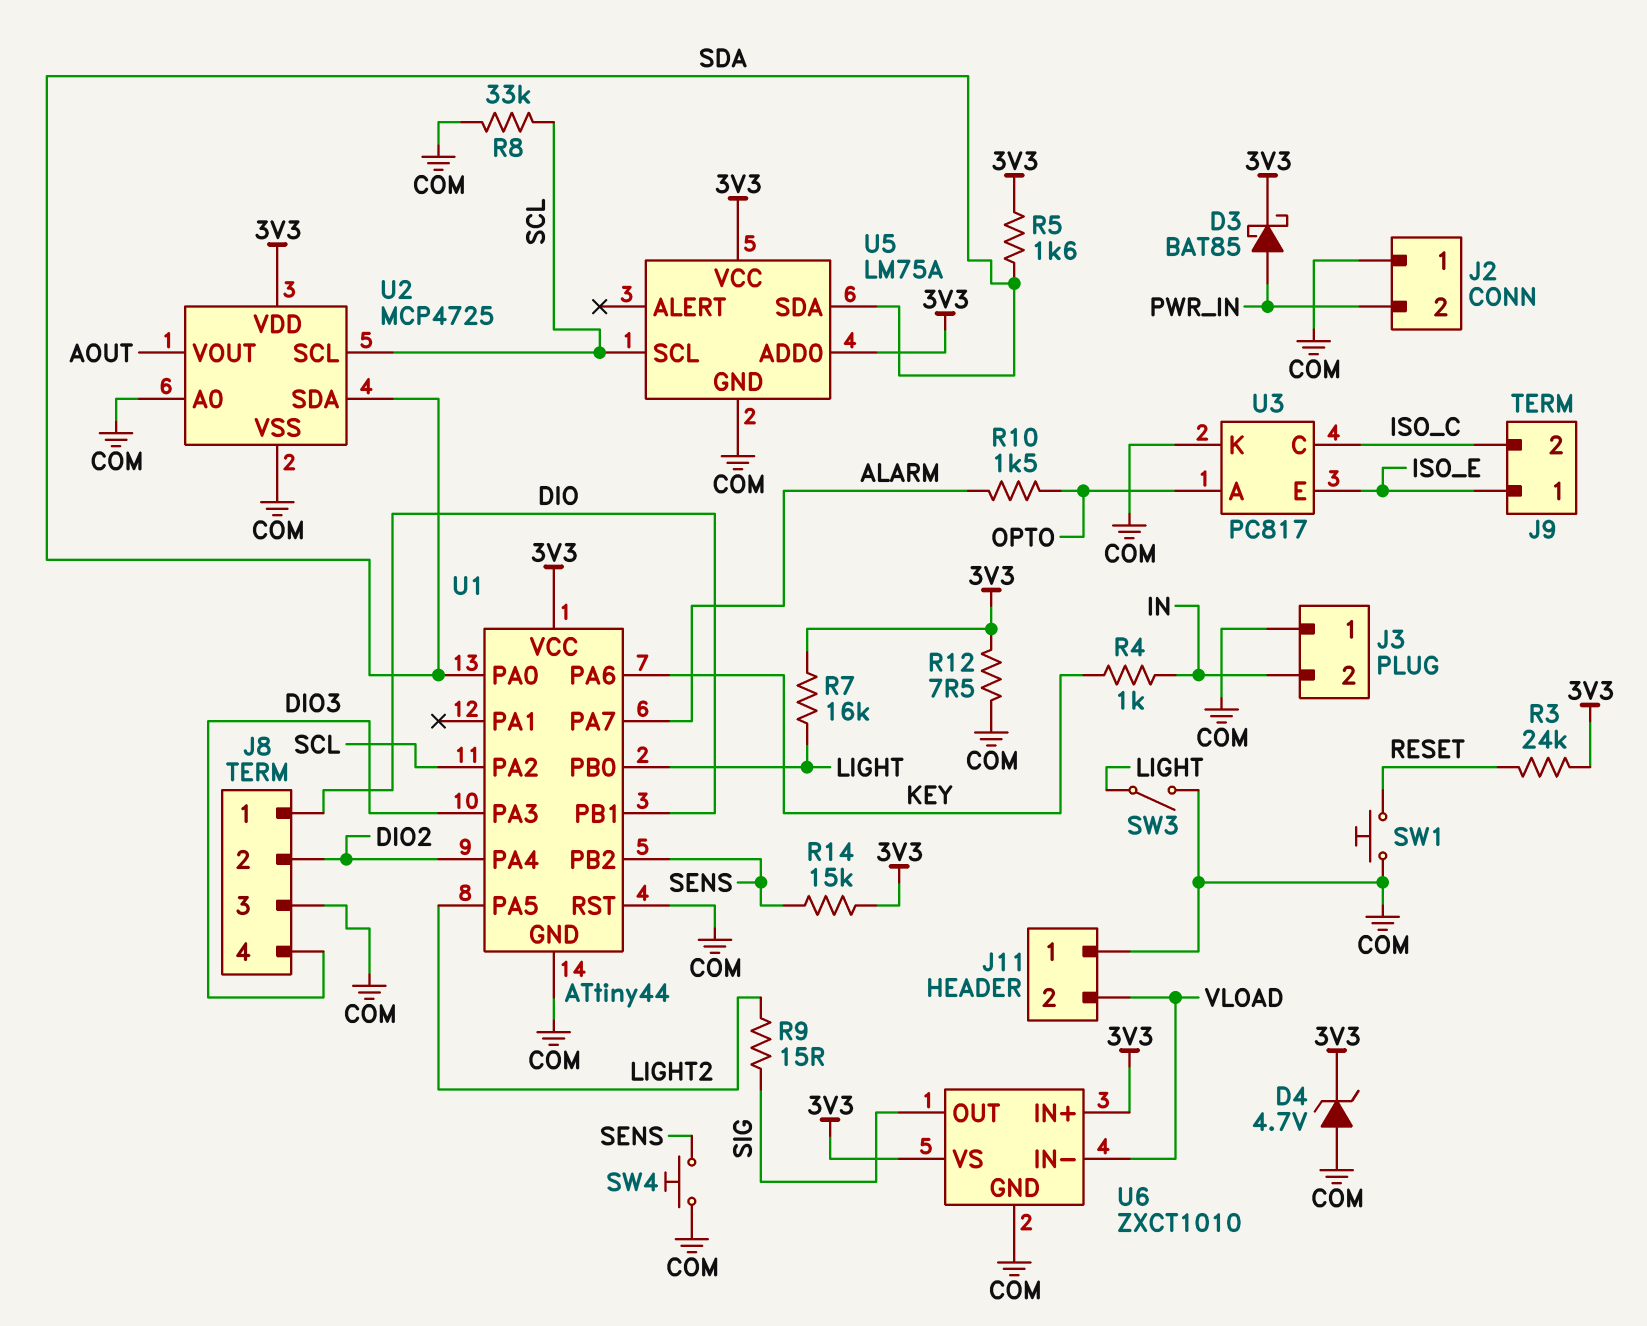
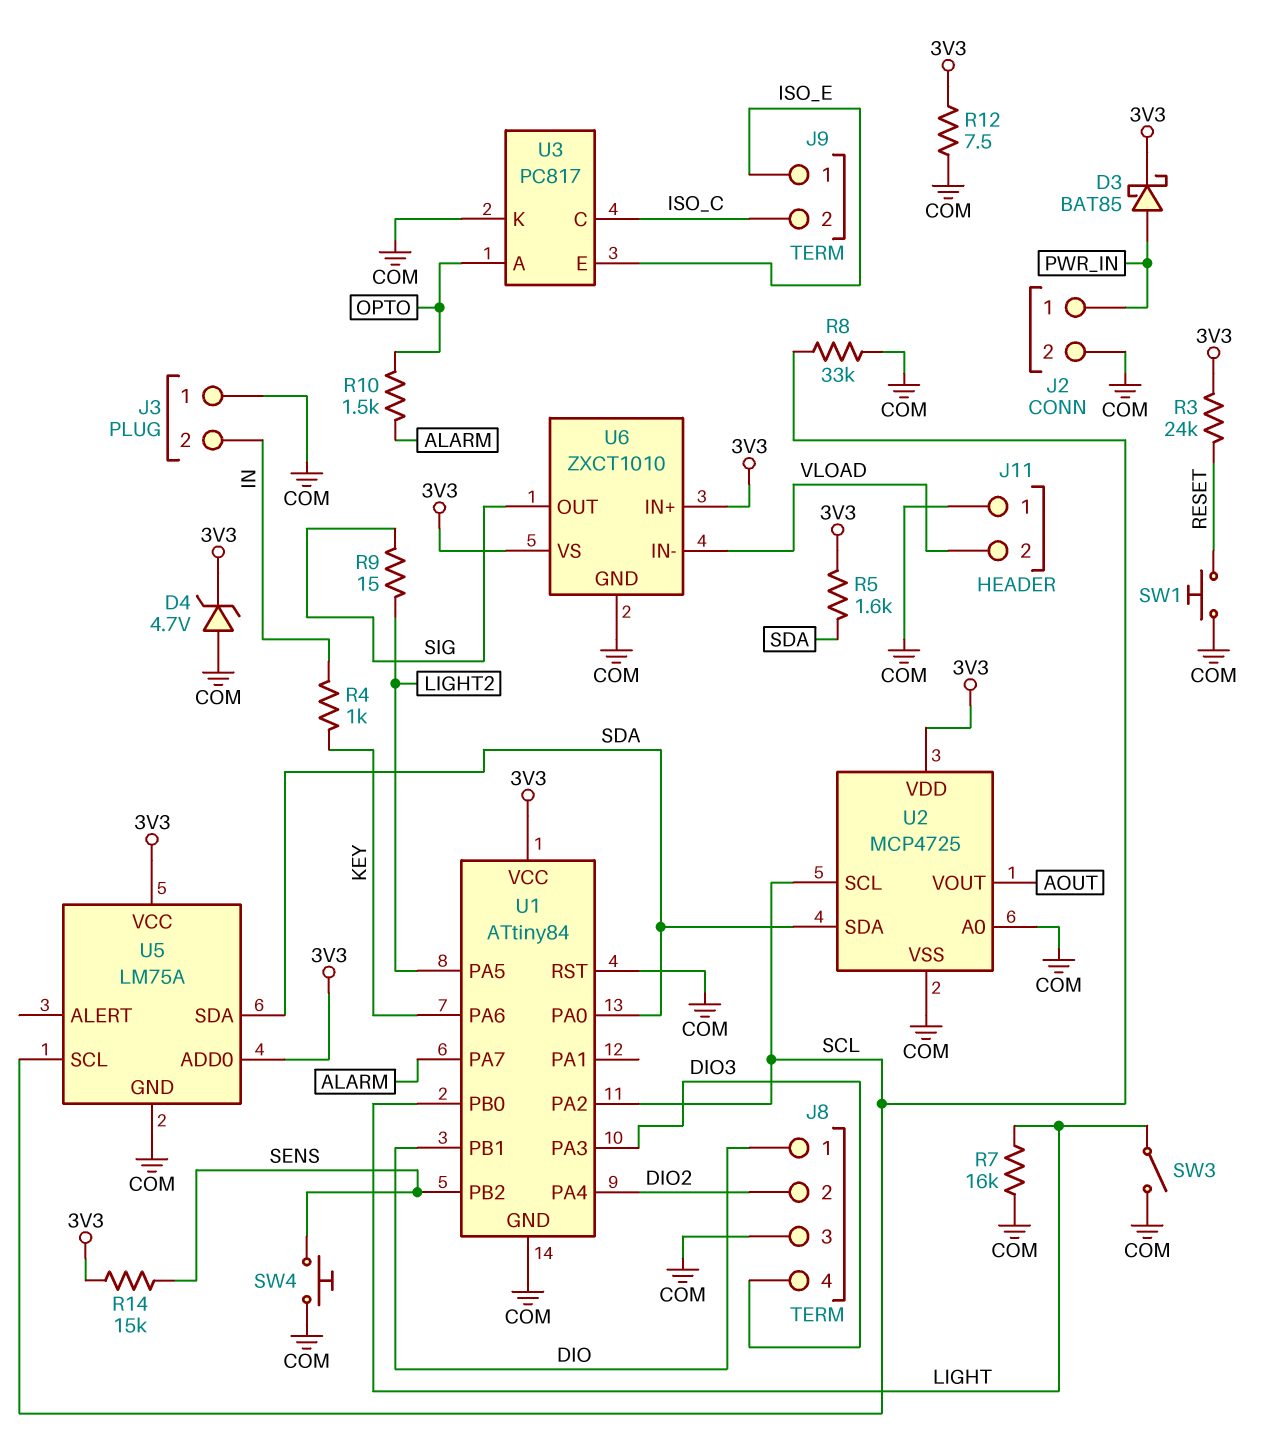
J2 pin 1: COM -> PWR_IN
J2 pin 2: PWR_IN -> COM
R7: 16k (3V3, LIGHT) -> 16k (COM, LIGHT)
U1: ATtiny44 -> ATtiny84

